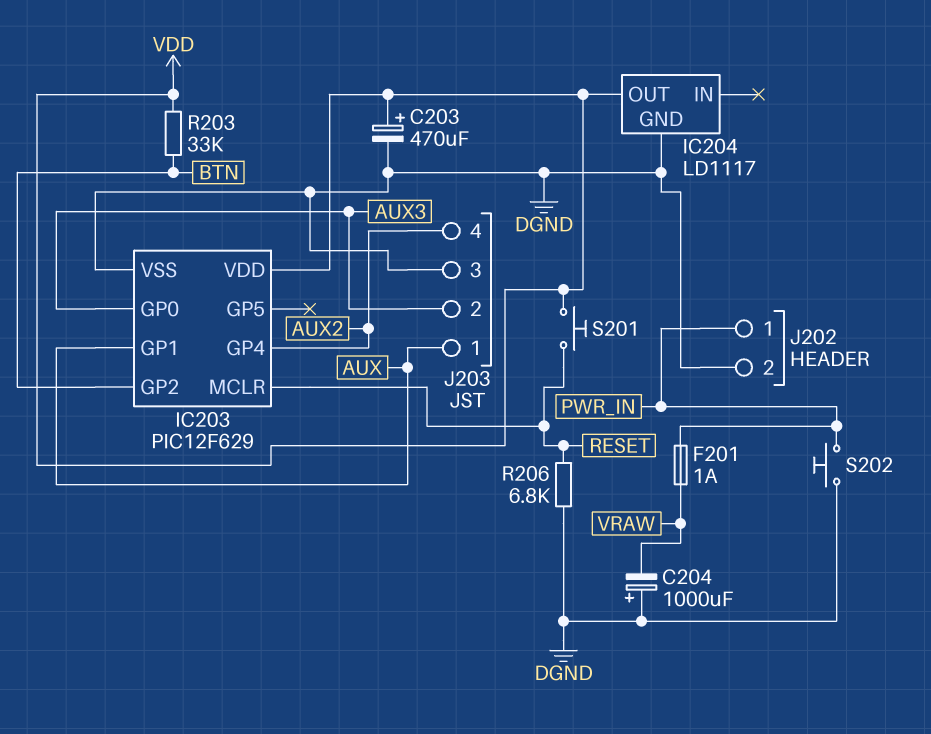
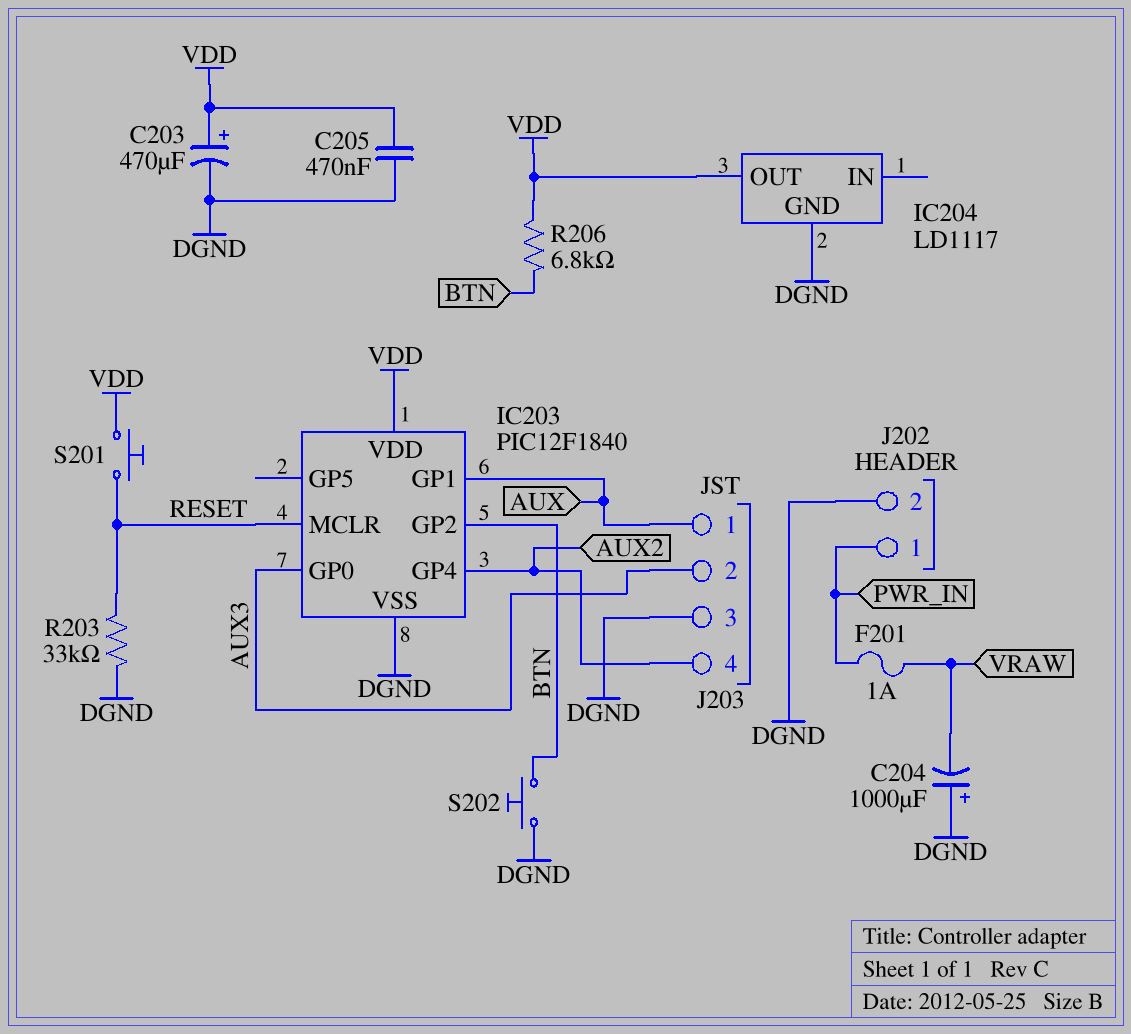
C205: none -> 470nF (DGND, VDD)
IC203: PIC12F629 -> PIC12F1840
R203: 33k (BTN, VDD) -> 33k (DGND, RESET)
R206: 6.8k (DGND, RESET) -> 6.8k (BTN, VDD)
S202: button (DGND, PWR_IN) -> button (BTN, DGND)

